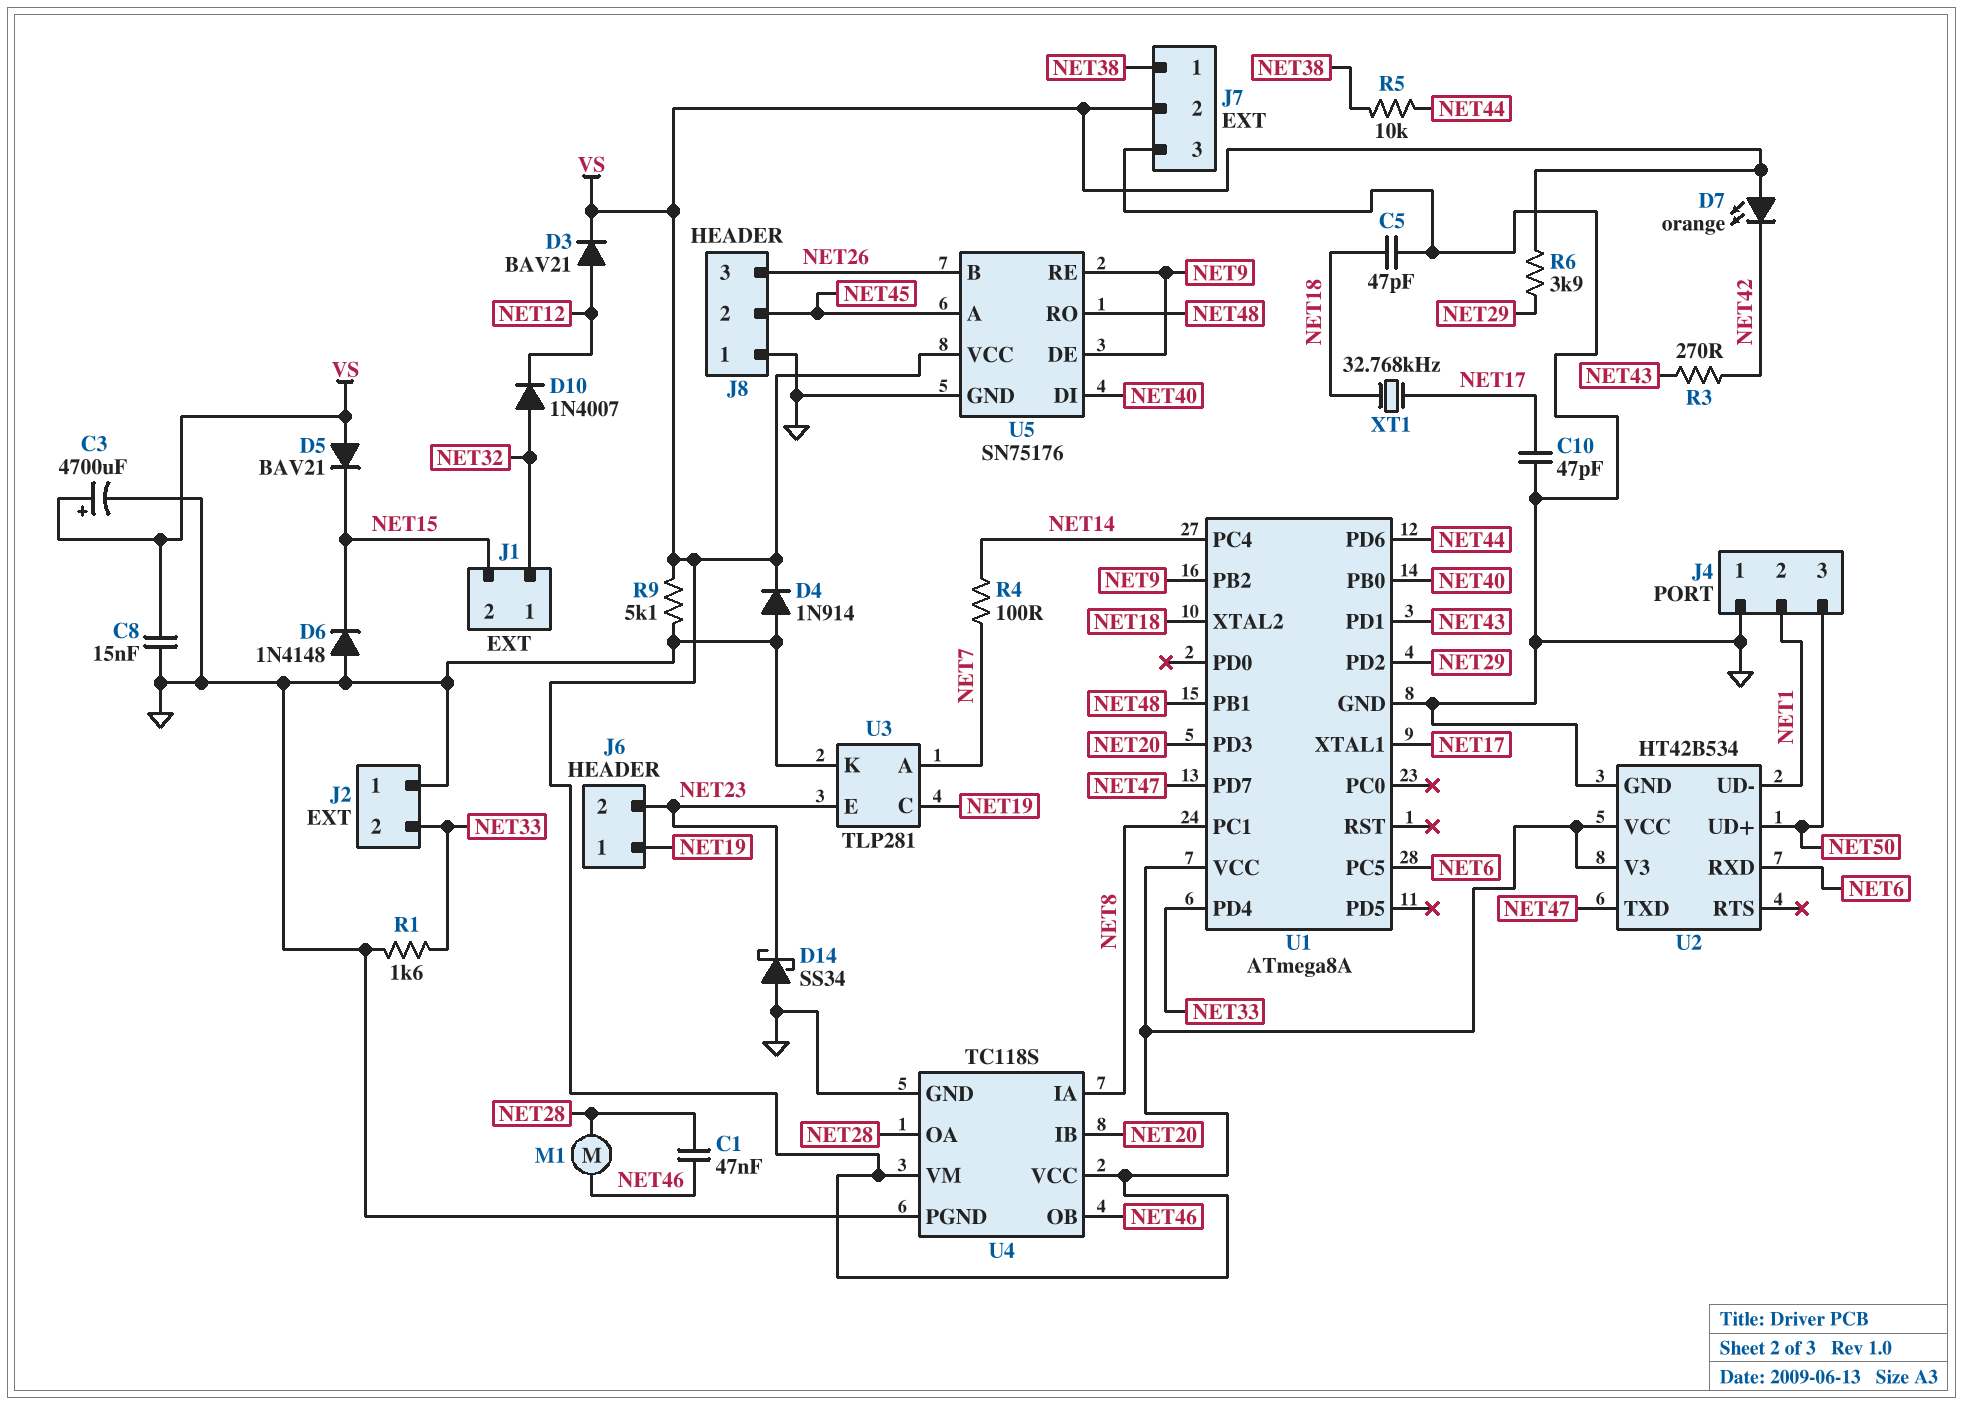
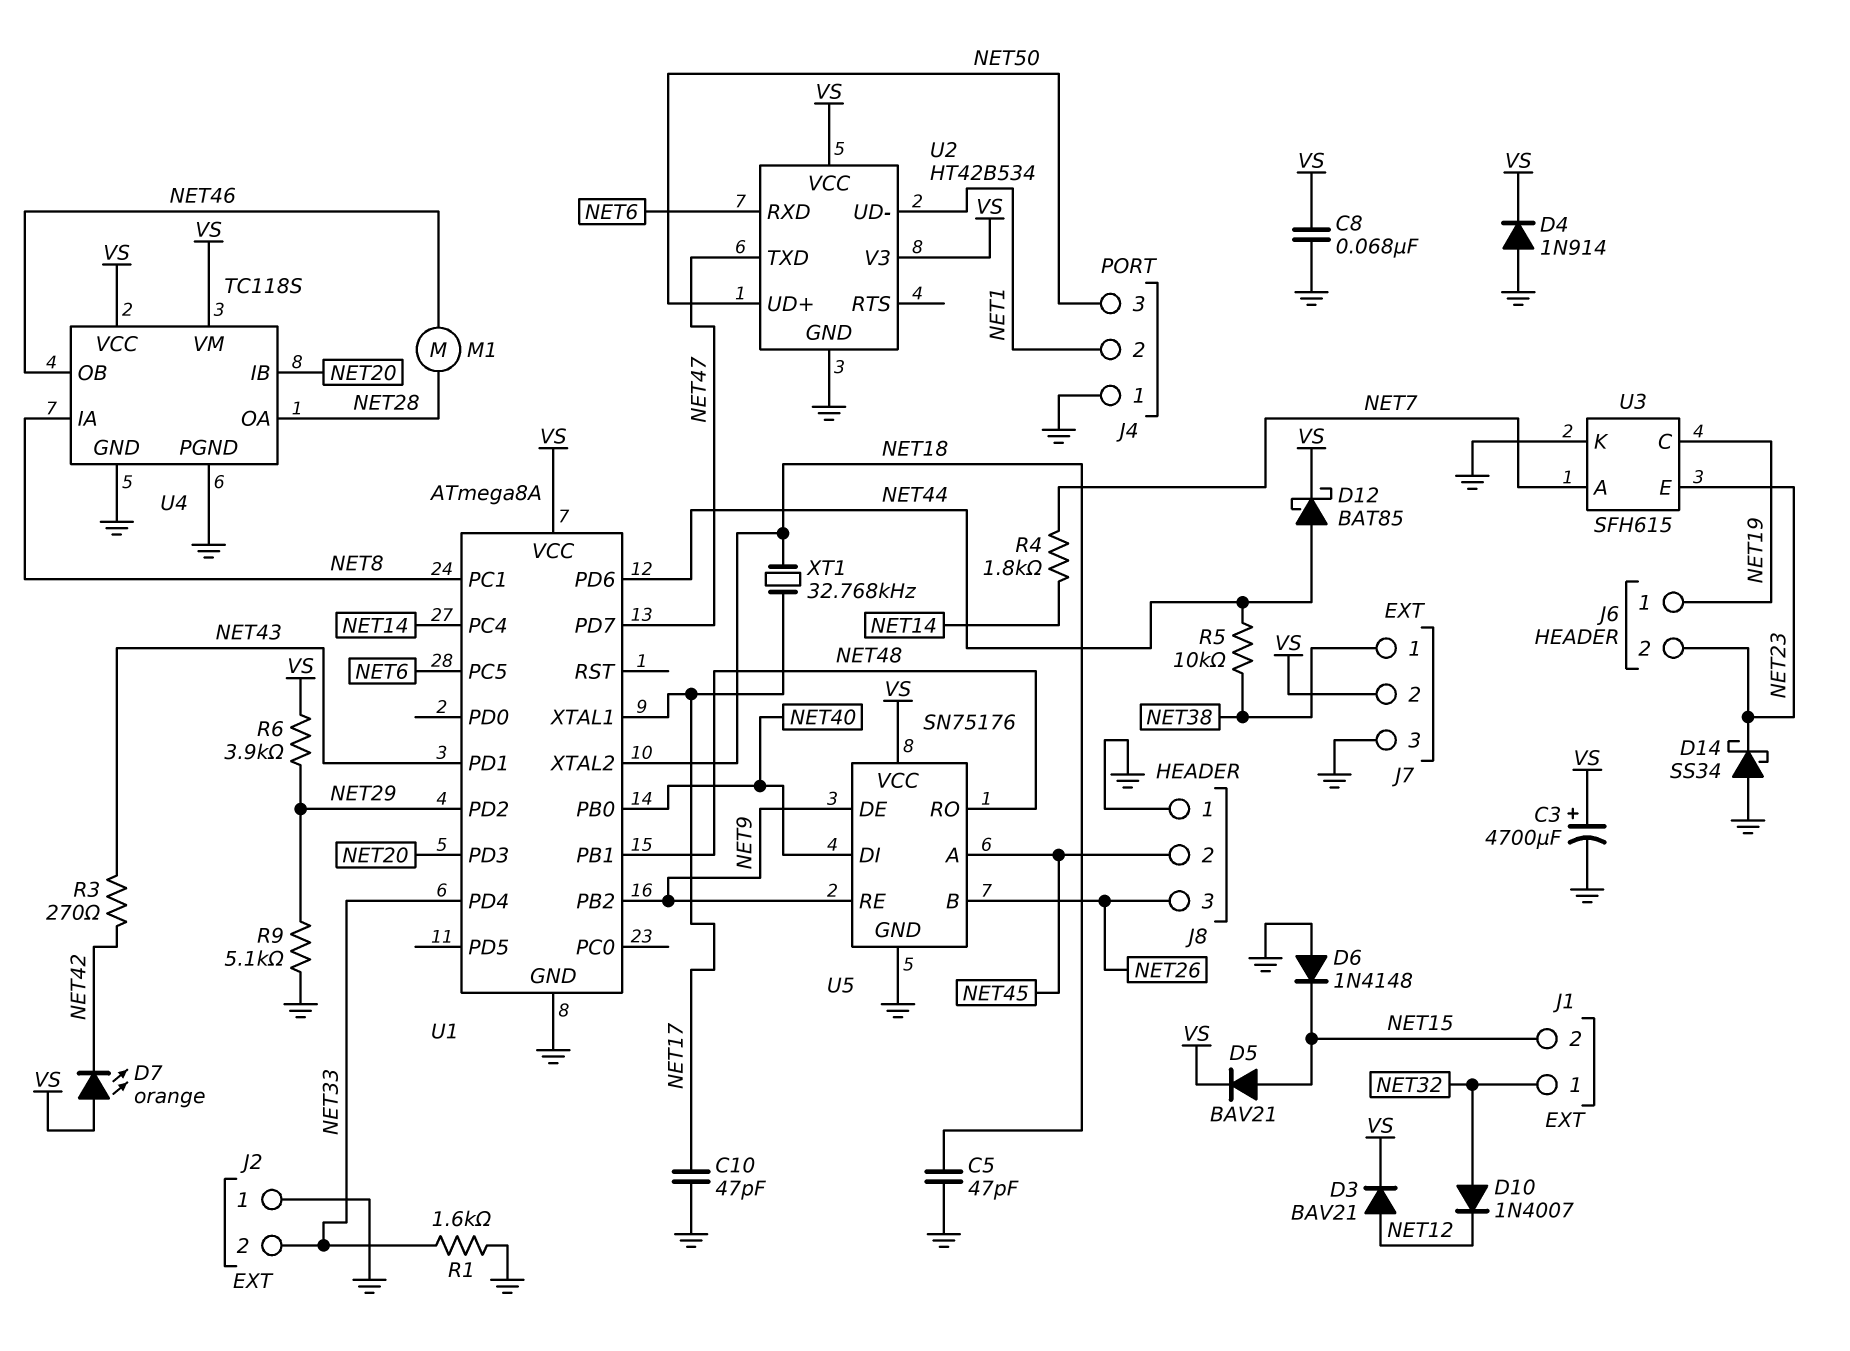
C1: 47nF (NET28, NET46) -> none
C8: 15nF (GND, VS) -> 68nF (GND, VS)
D5: diode BAV21 (A VS, K NET15) -> diode BAV21 (A NET15, K VS)
D12: none -> schottky BAT85 (A NET44, K VS)
R4: 100 (NET7, NET14) -> 1.8k (NET7, NET14)
R9: 5.1k (GND, VS) -> 5.1k (GND, NET29)
U3: TLP281 -> SFH615

